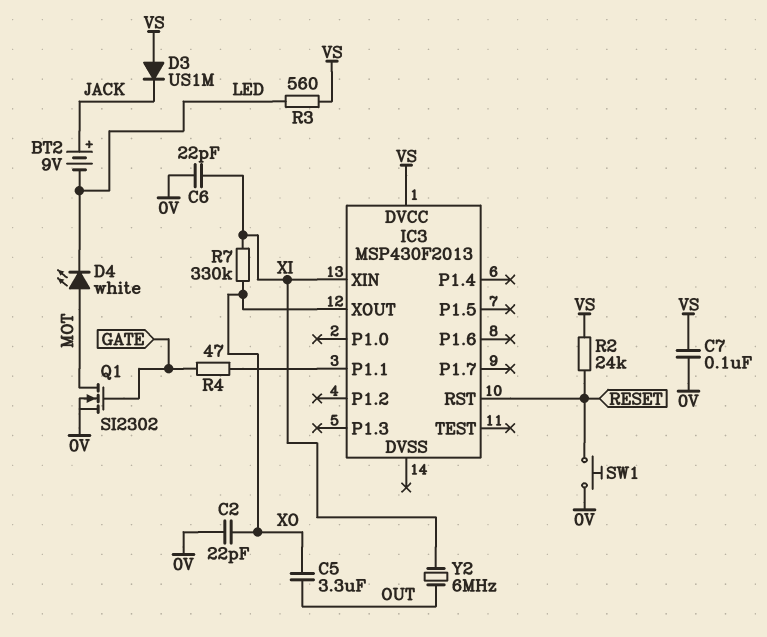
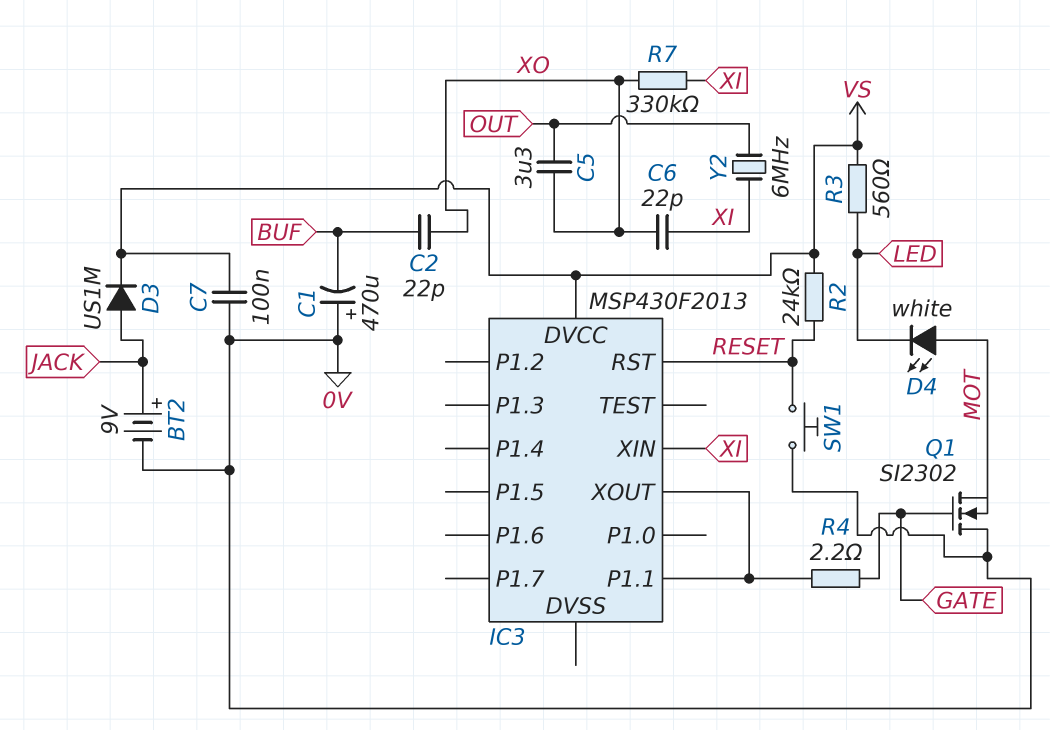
BT2: 9V (plus JACK, minus LED) -> 9V (plus JACK, minus 0V)
C1: none -> 470uF (plus 0V, minus BUF)
C2: 22pF (0V, XO) -> 22pF (BUF, XO)
C6: 22pF (0V, XI) -> 22pF (XI, XO)
D3: diode US1M (A VS, K JACK) -> diode US1M (A JACK, K VS)
IC3 pin XOUT: XO -> IC3/P1.1
Q1: NMOS SI2302 (G GATE, D MOT, S 0V) -> NMOS SI2302 (G GATE, D 0V, S MOT)
R4: 47 (GATE, IC3/P1.1) -> 2.2 (GATE, IC3/P1.1)

